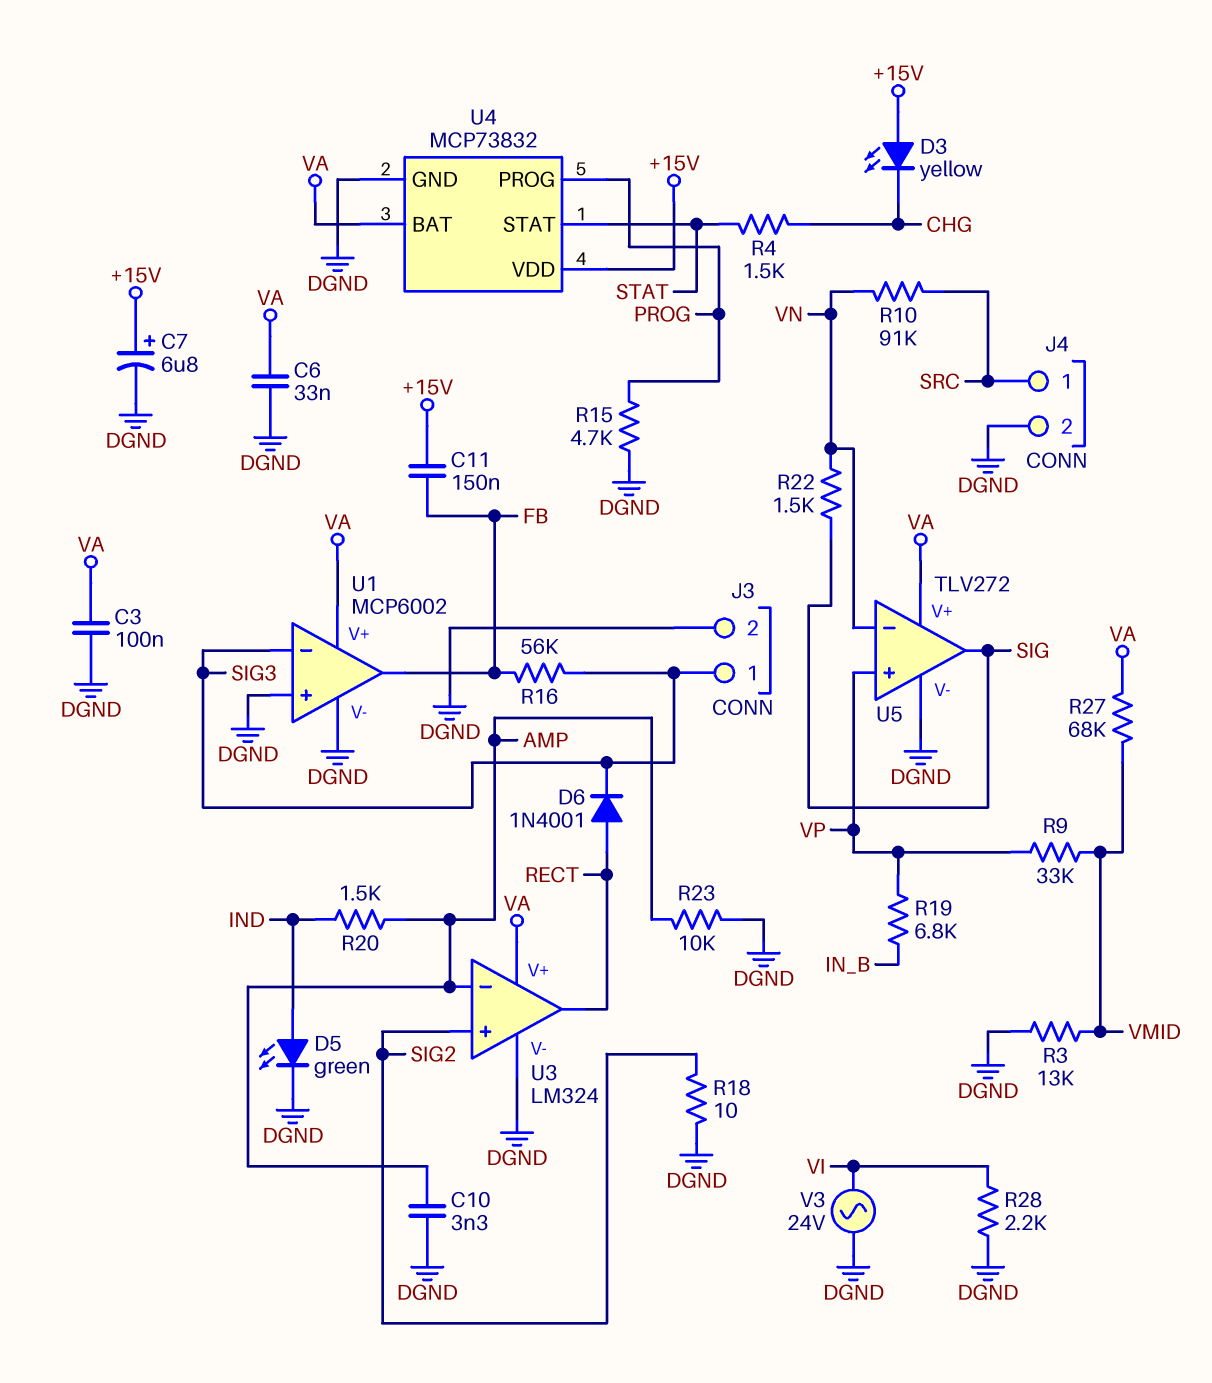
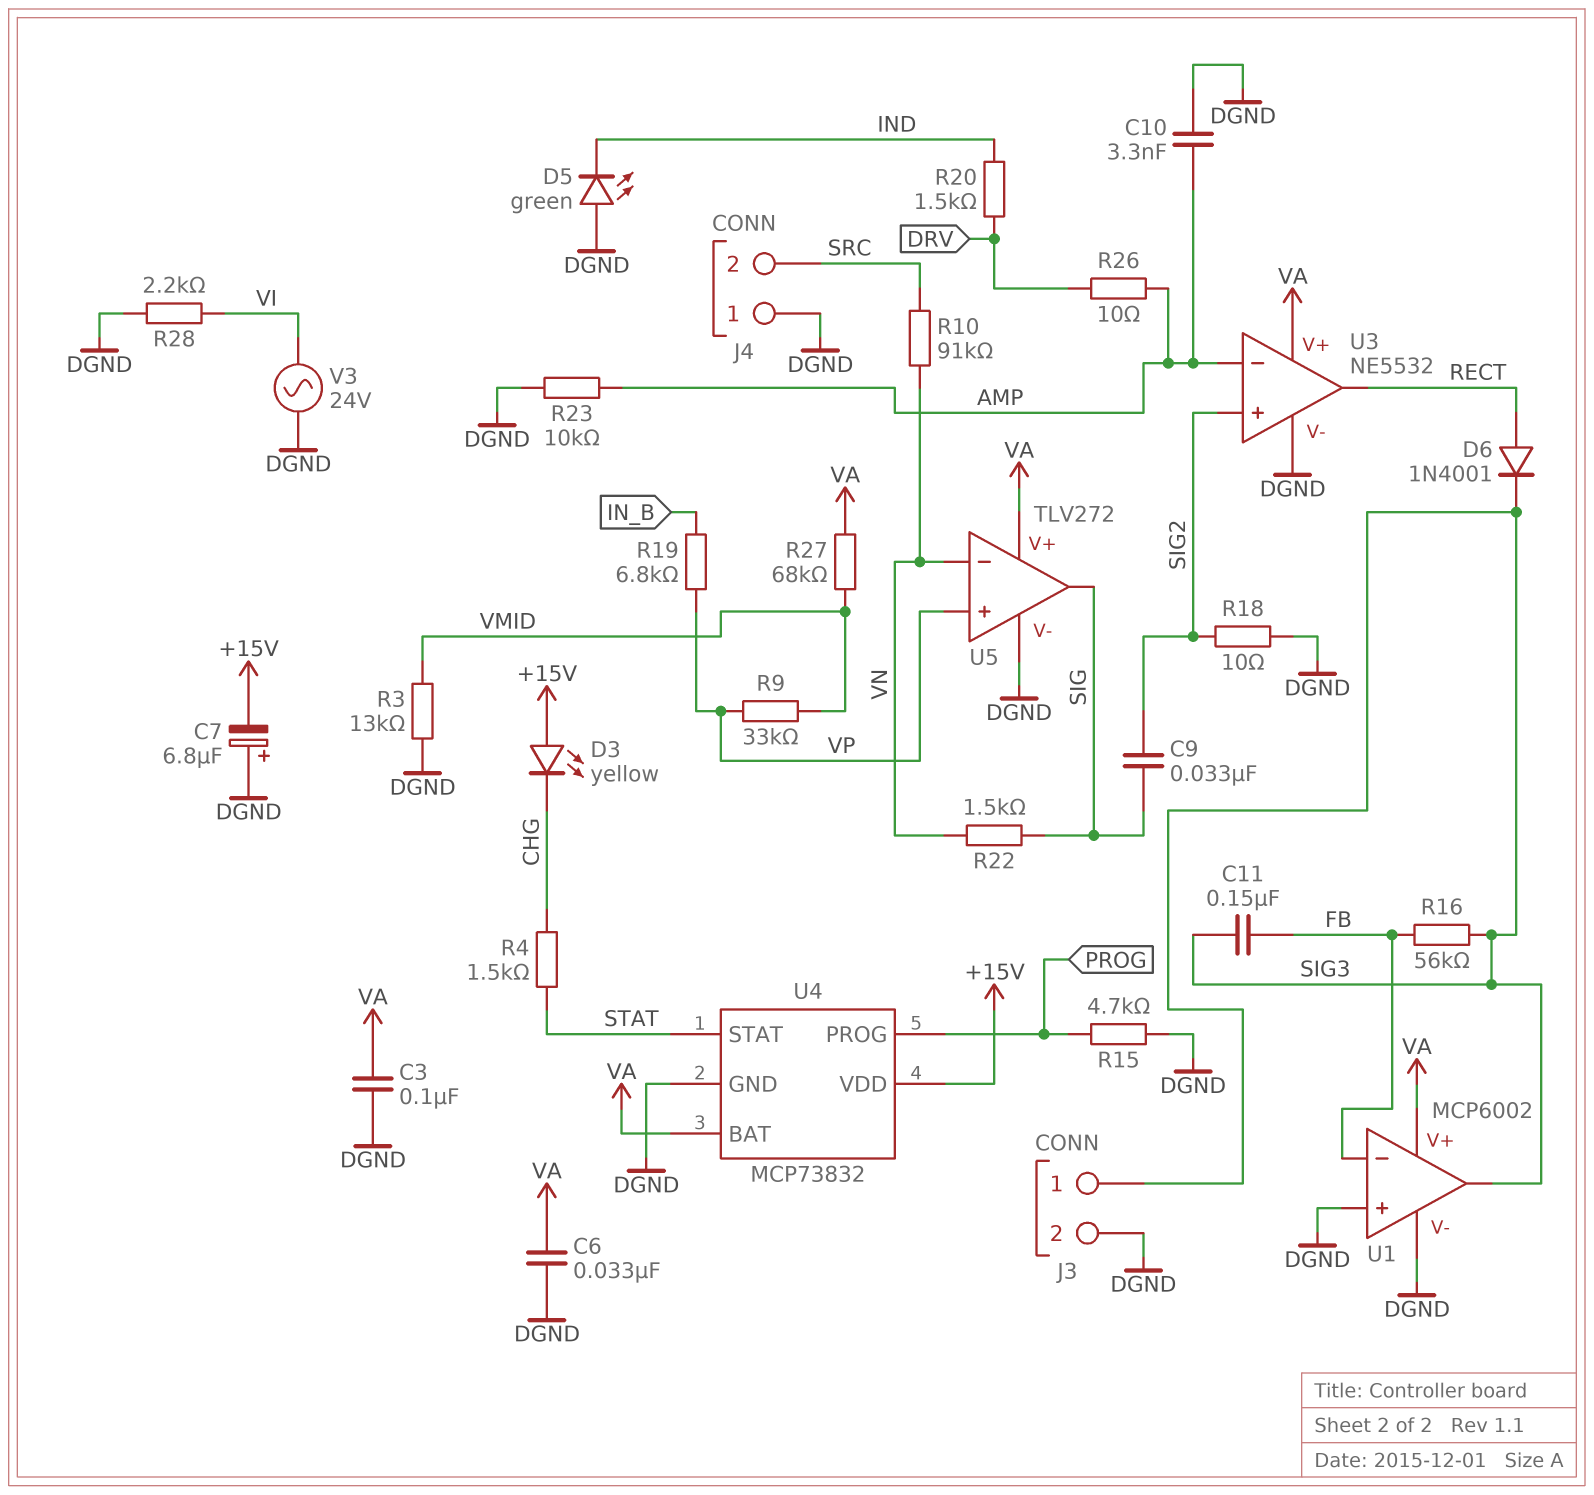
C7: 6.8uF (plus +15V, minus DGND) -> 6.8uF (plus DGND, minus +15V)
C9: none -> 33nF (SIG, SIG2)
C11: 150nF (+15V, FB) -> 150nF (FB, SIG3)
D5: LED green (A IND, K DGND) -> LED green (A DGND, K IND)
J4 pin 1: SRC -> DGND
J4 pin 2: DGND -> SRC
R20: 1.5k (AMP, IND) -> 1.5k (DRV, IND)
R26: none -> 10 (AMP, DRV)
U1 pin in-: SIG3 -> FB
U1 pin out: FB -> SIG3
U3: LM324 -> NE5532

